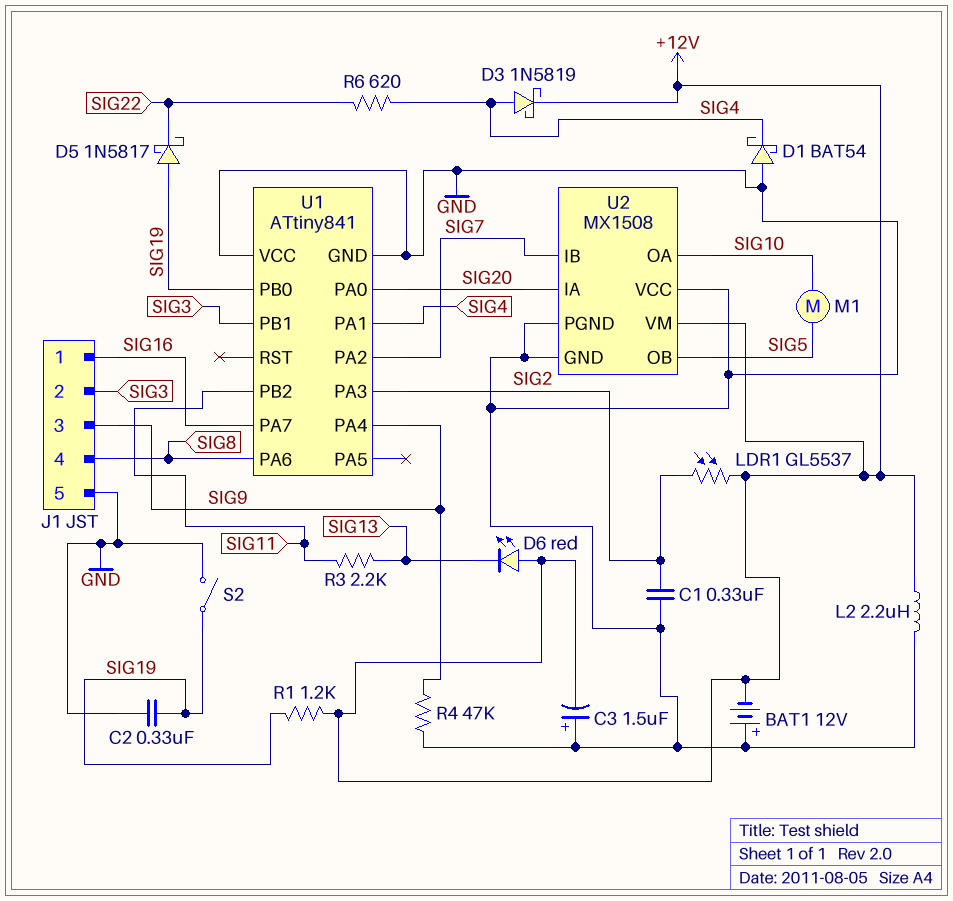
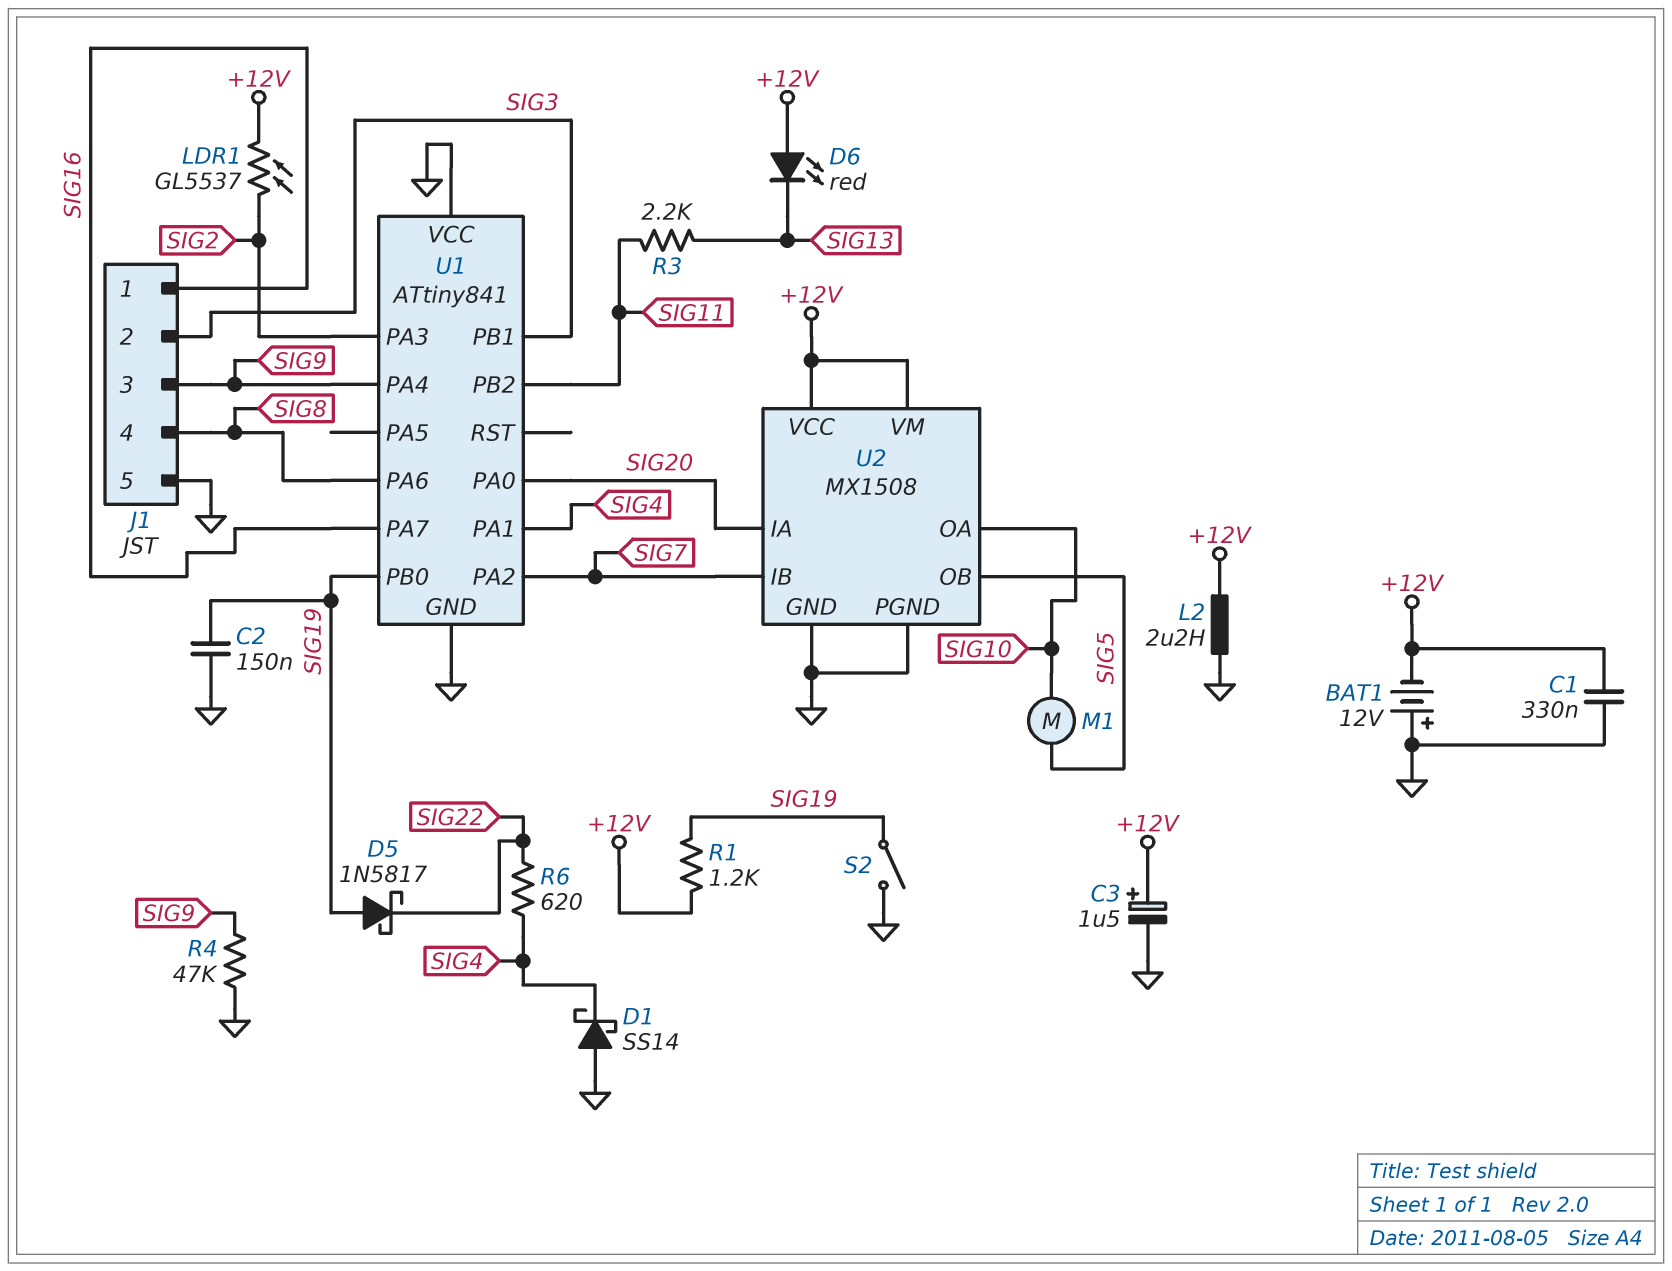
C1: 330nF (GND, SIG2) -> 330nF (+12V, GND)
C2: 330nF (GND, SIG19) -> 150nF (GND, SIG19)
C3: 1.5uF (plus GND, minus +12V) -> 1.5uF (plus +12V, minus GND)
D1: schottky BAT54 (A GND, K SIG4) -> schottky SS14 (A GND, K SIG4)
D3: schottky 1N5819 (A SIG4, K +12V) -> none
U2 pin VCC: GND -> +12V

